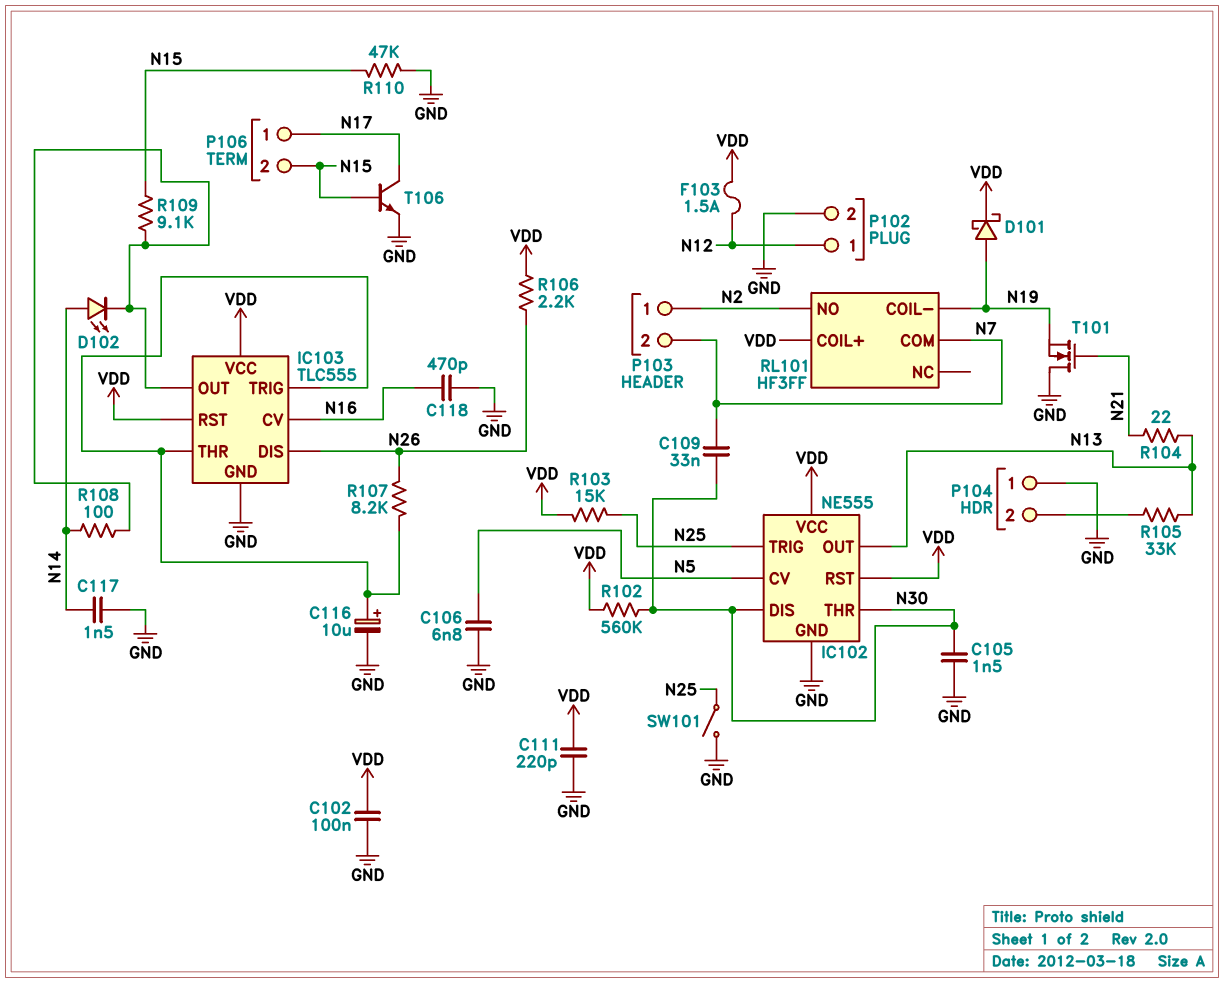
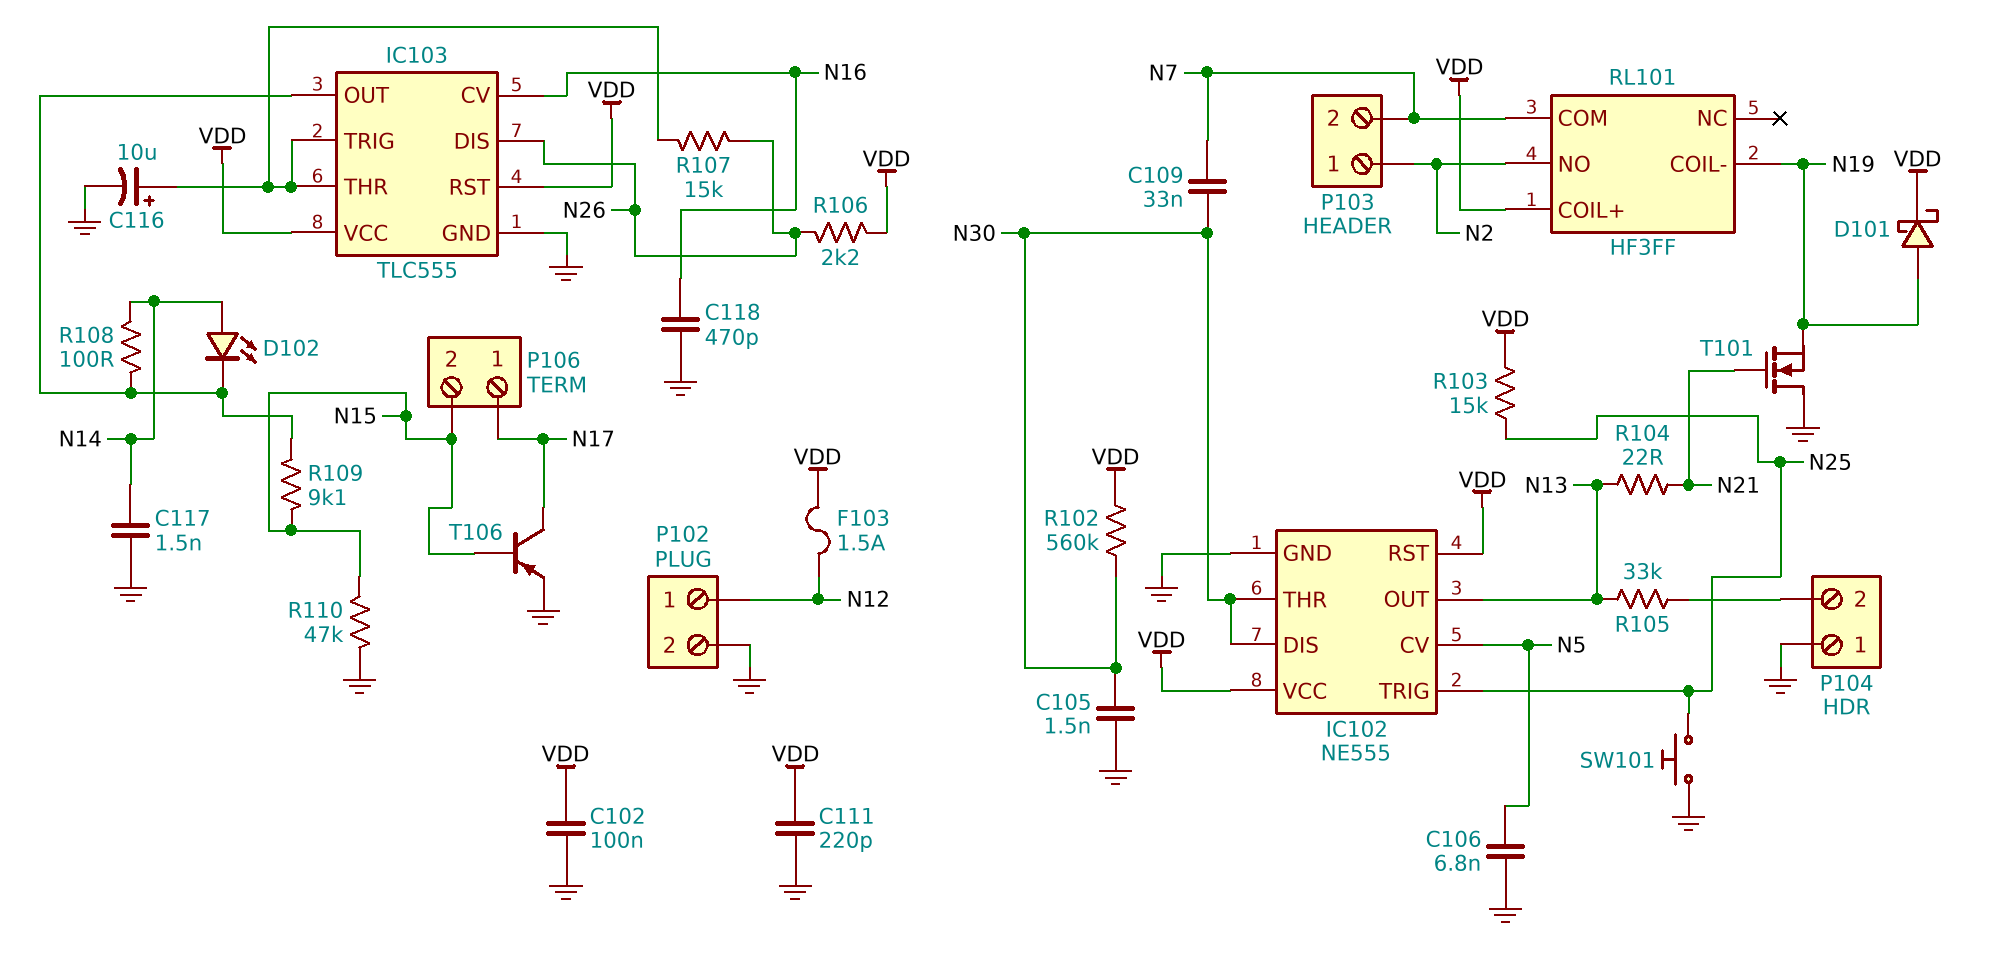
R107: 8.2k (IC103/THR, N26) -> 15k (IC103/THR, N26)
SW101: switch (GND, N25) -> button (GND, N25)
T106: NPN (B N15, C N17, E GND) -> PNP (B N15, C N17, E GND)

